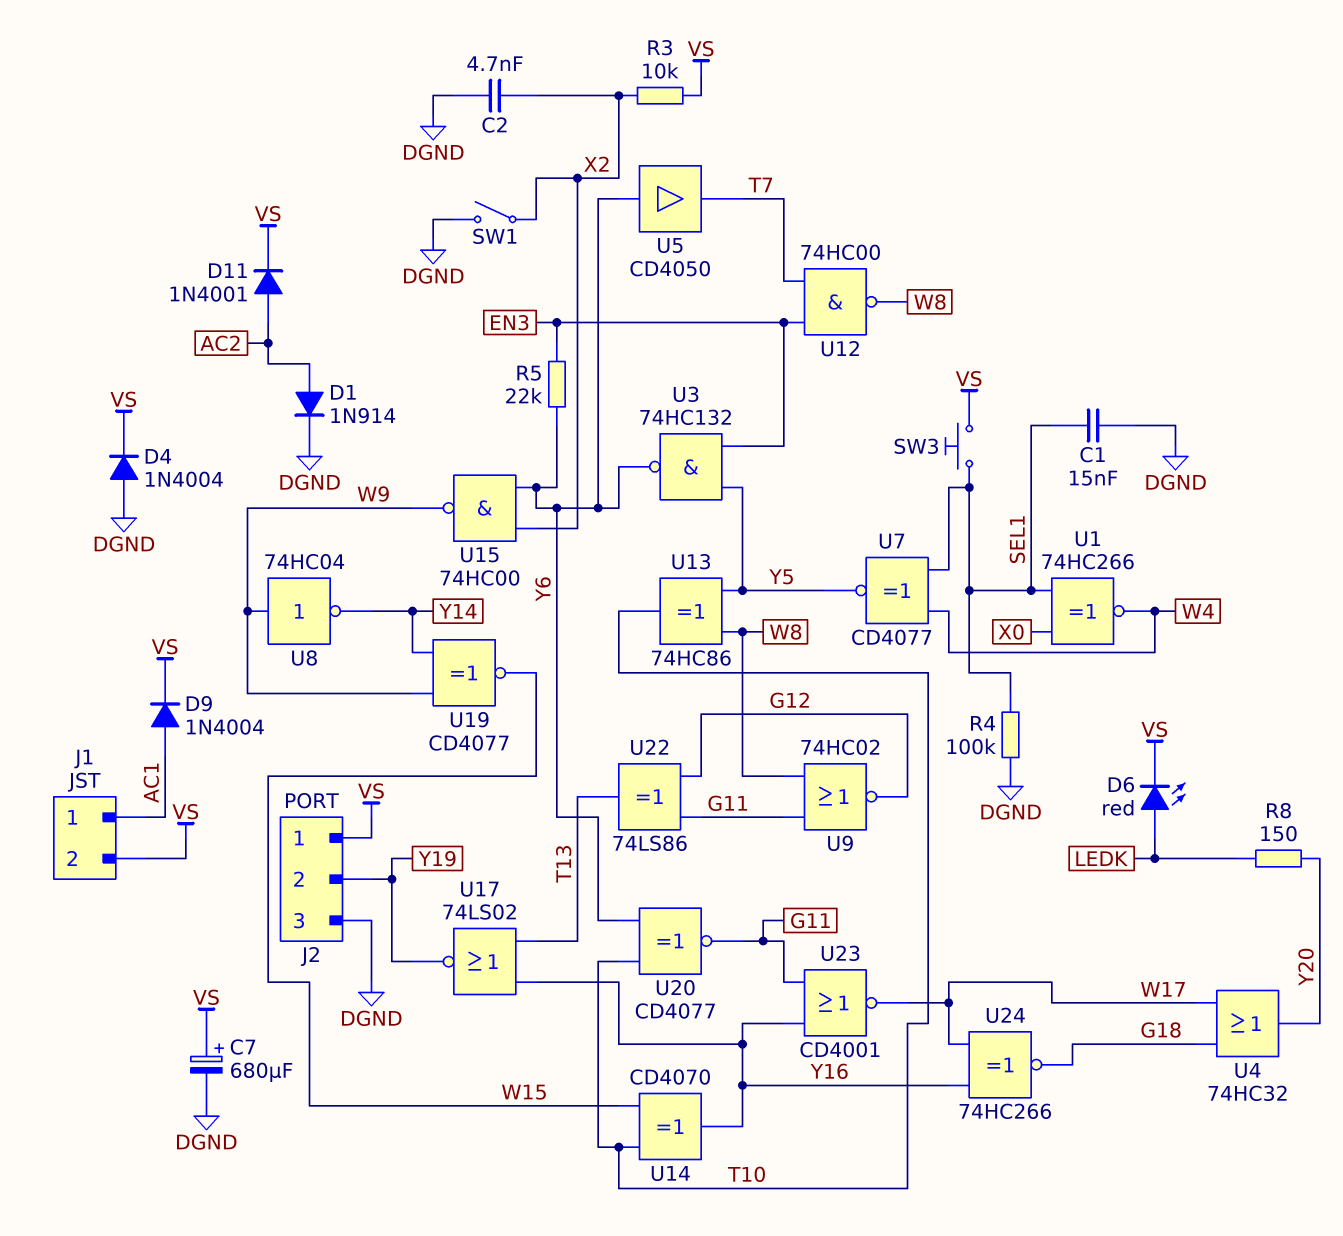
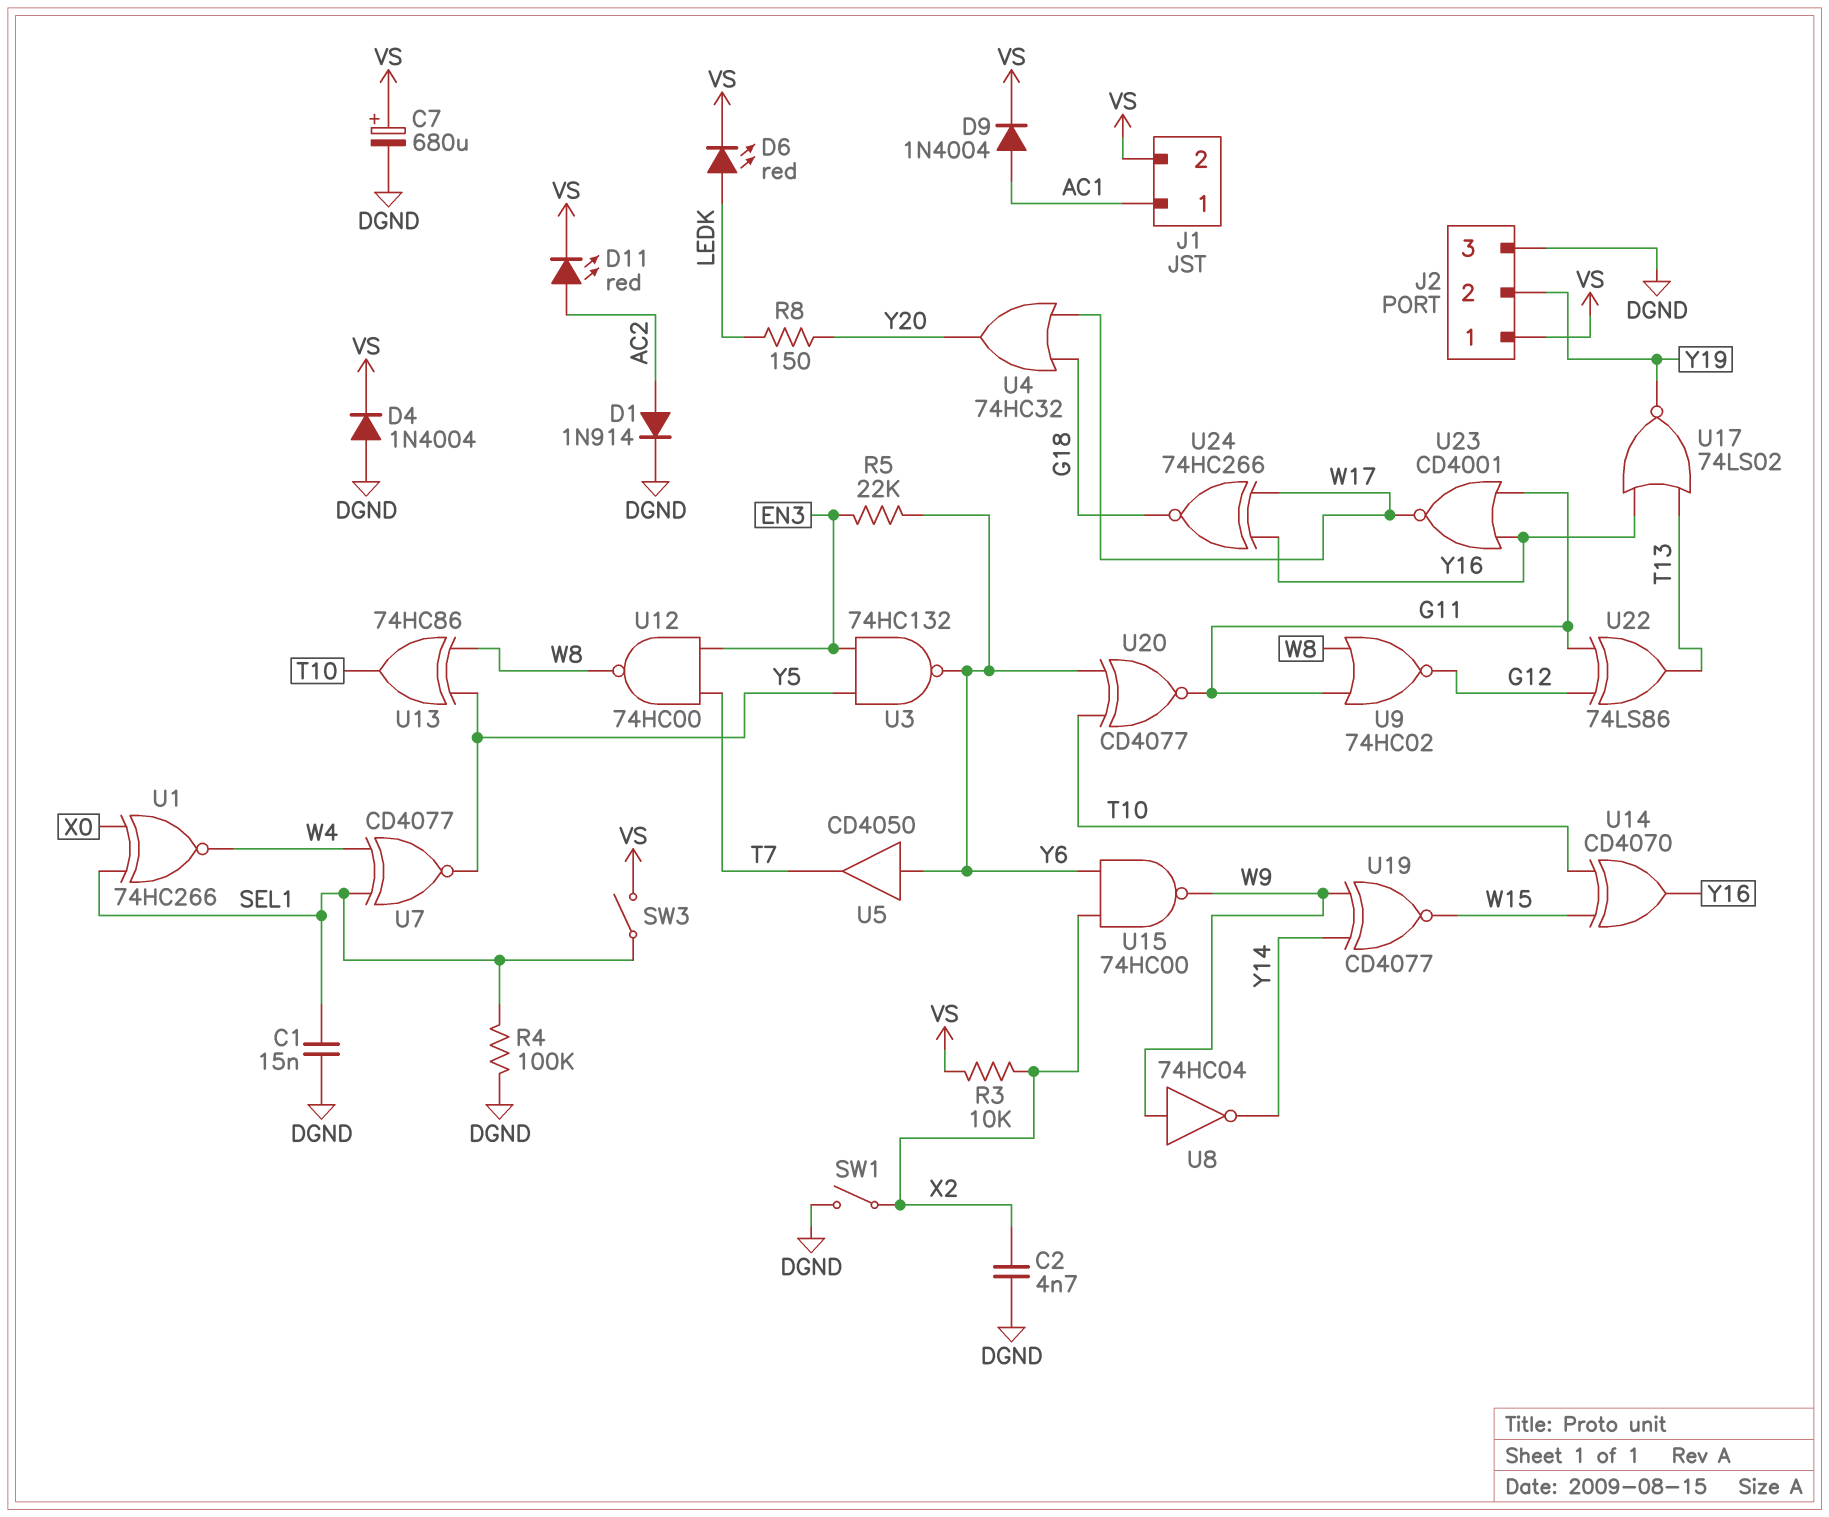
D11: diode 1N4001 (A AC2, K VS) -> LED red (A AC2, K VS)
SW3: button (SEL1, VS) -> switch (SEL1, VS)

